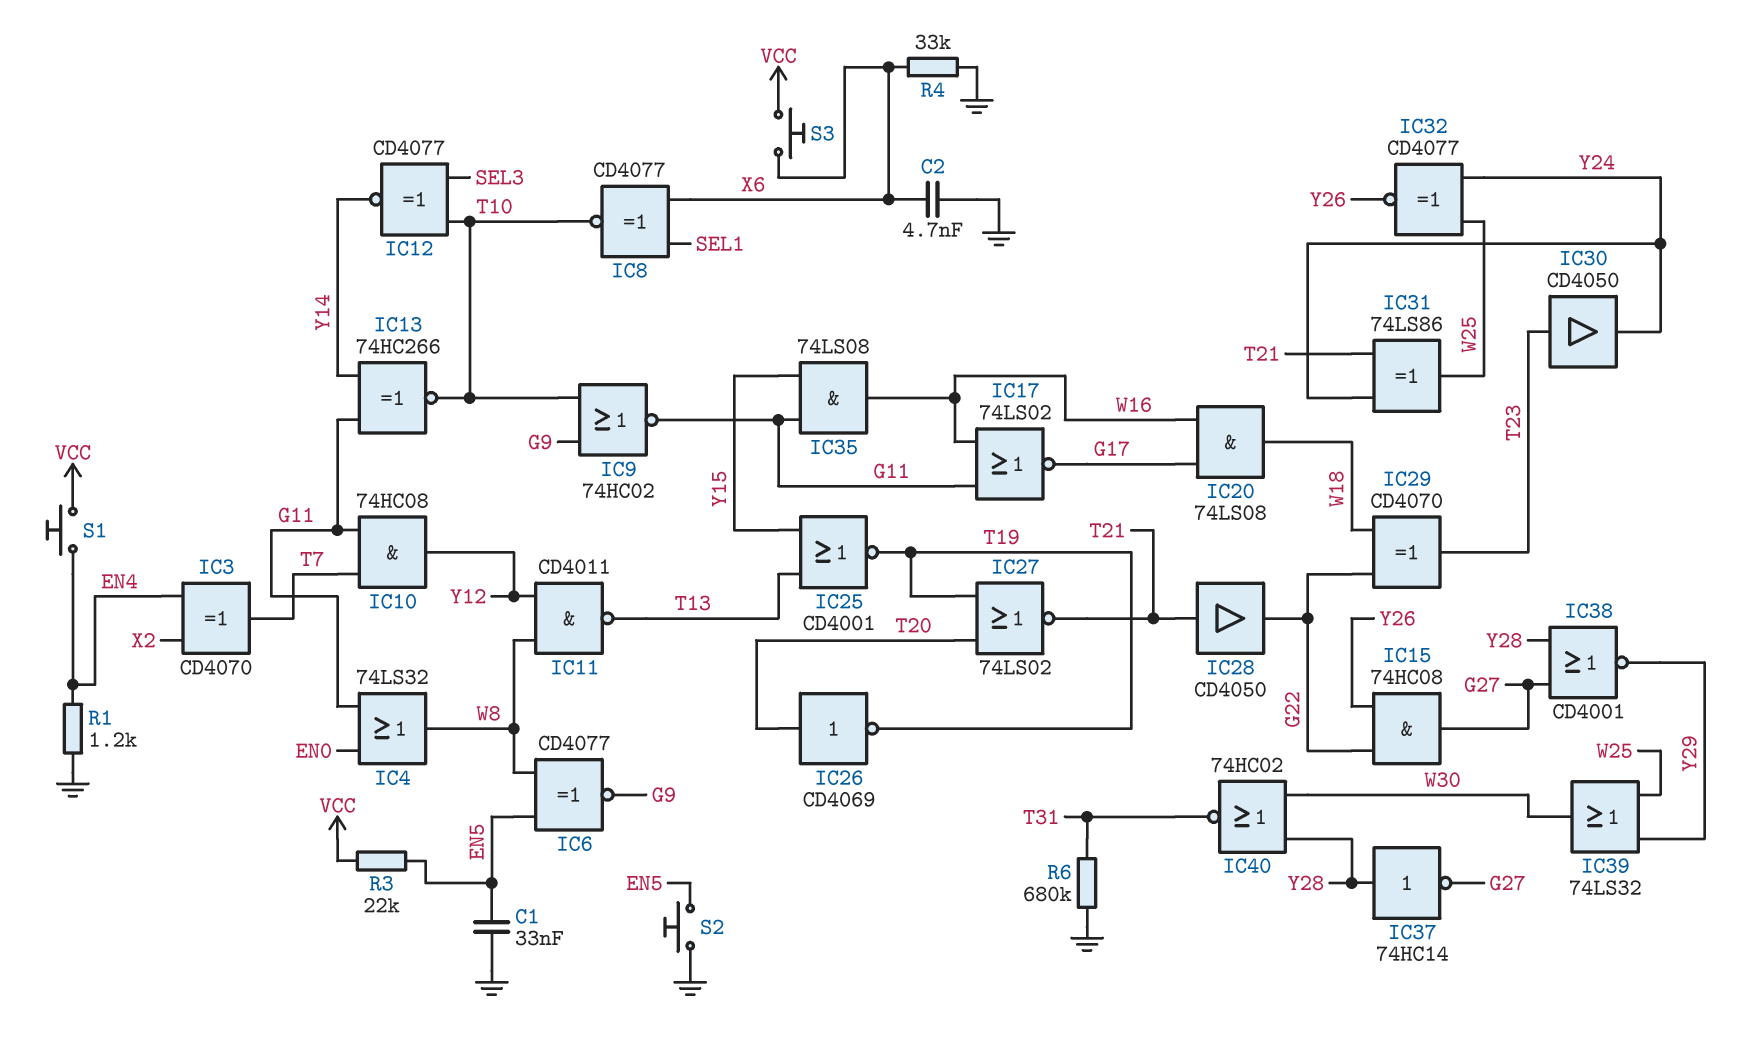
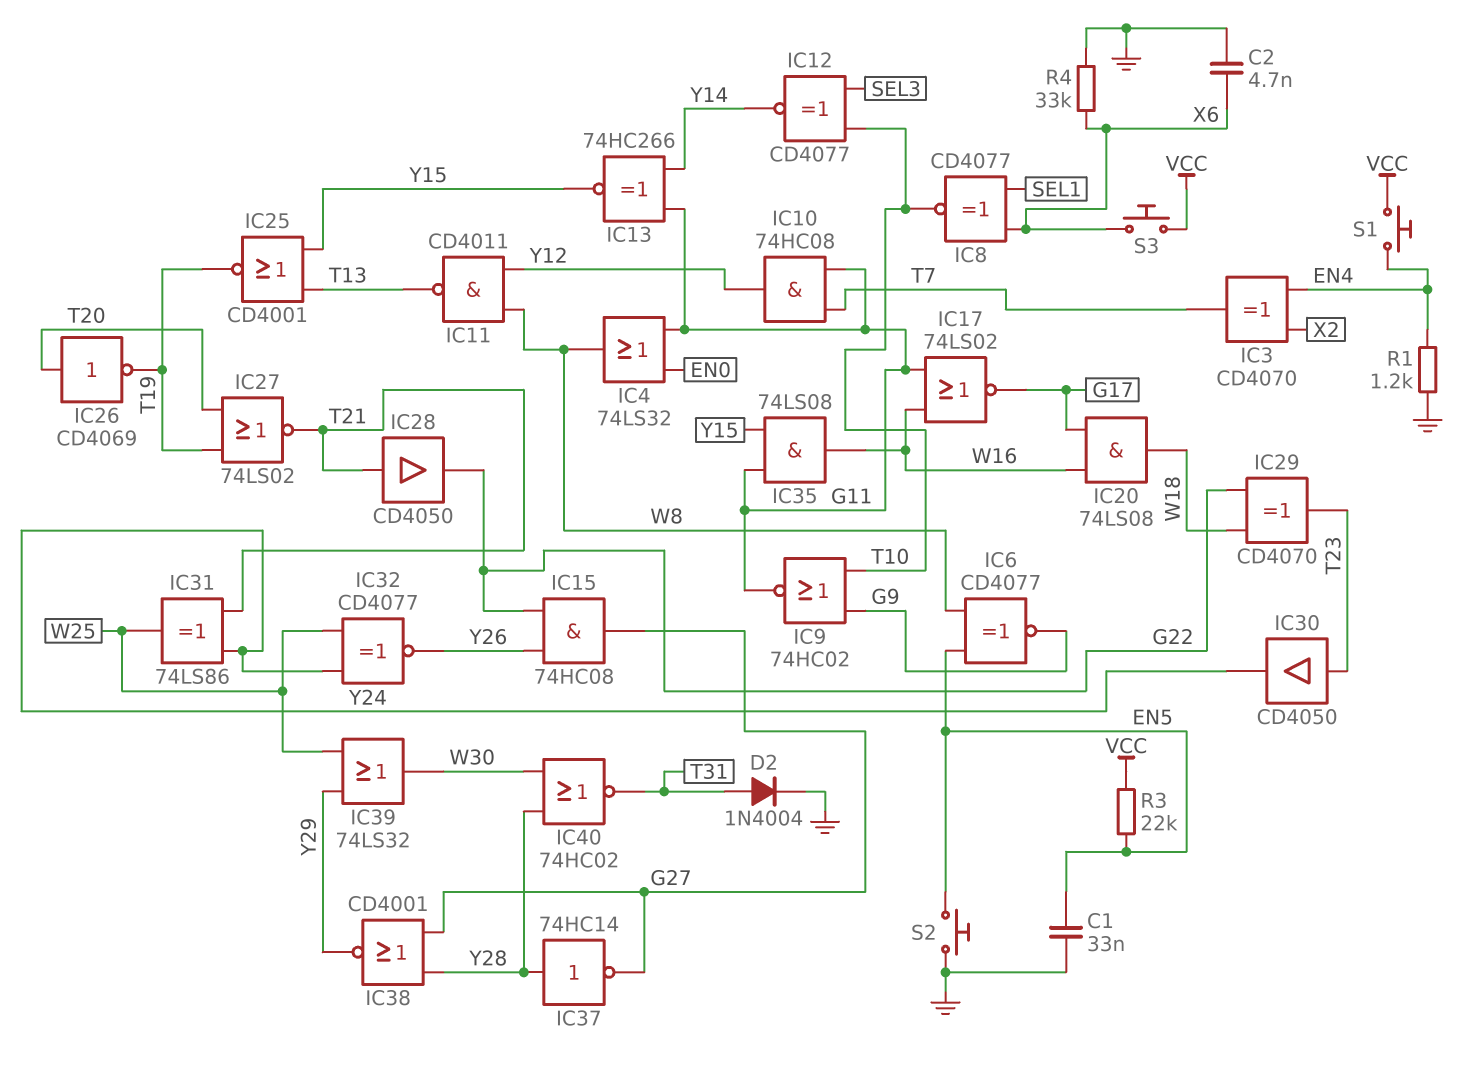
D2: none -> diode 1N4004 (A T31, K GND)
IC13: XNOR 74HC266 (in G11, in Y14, out T10) -> XNOR 74HC266 (in G11, in Y14, out Y15)
R6: 680k (GND, T31) -> none

